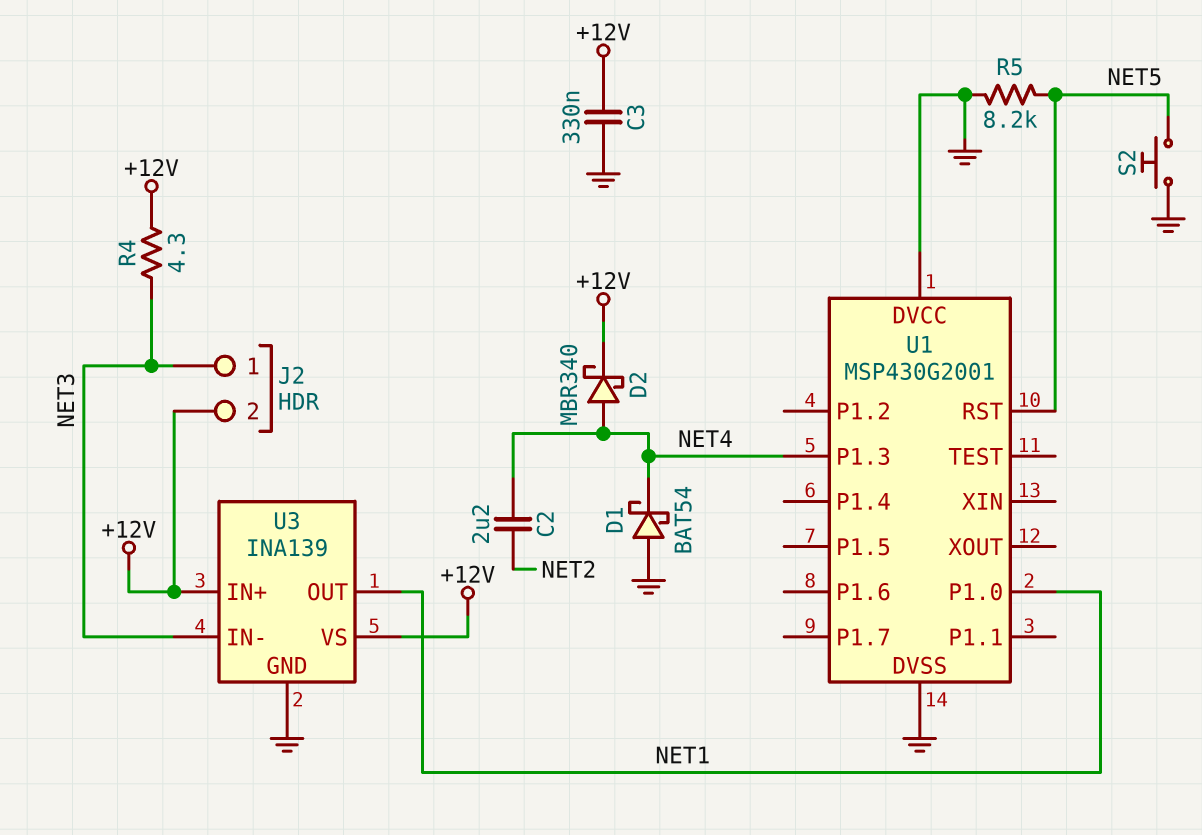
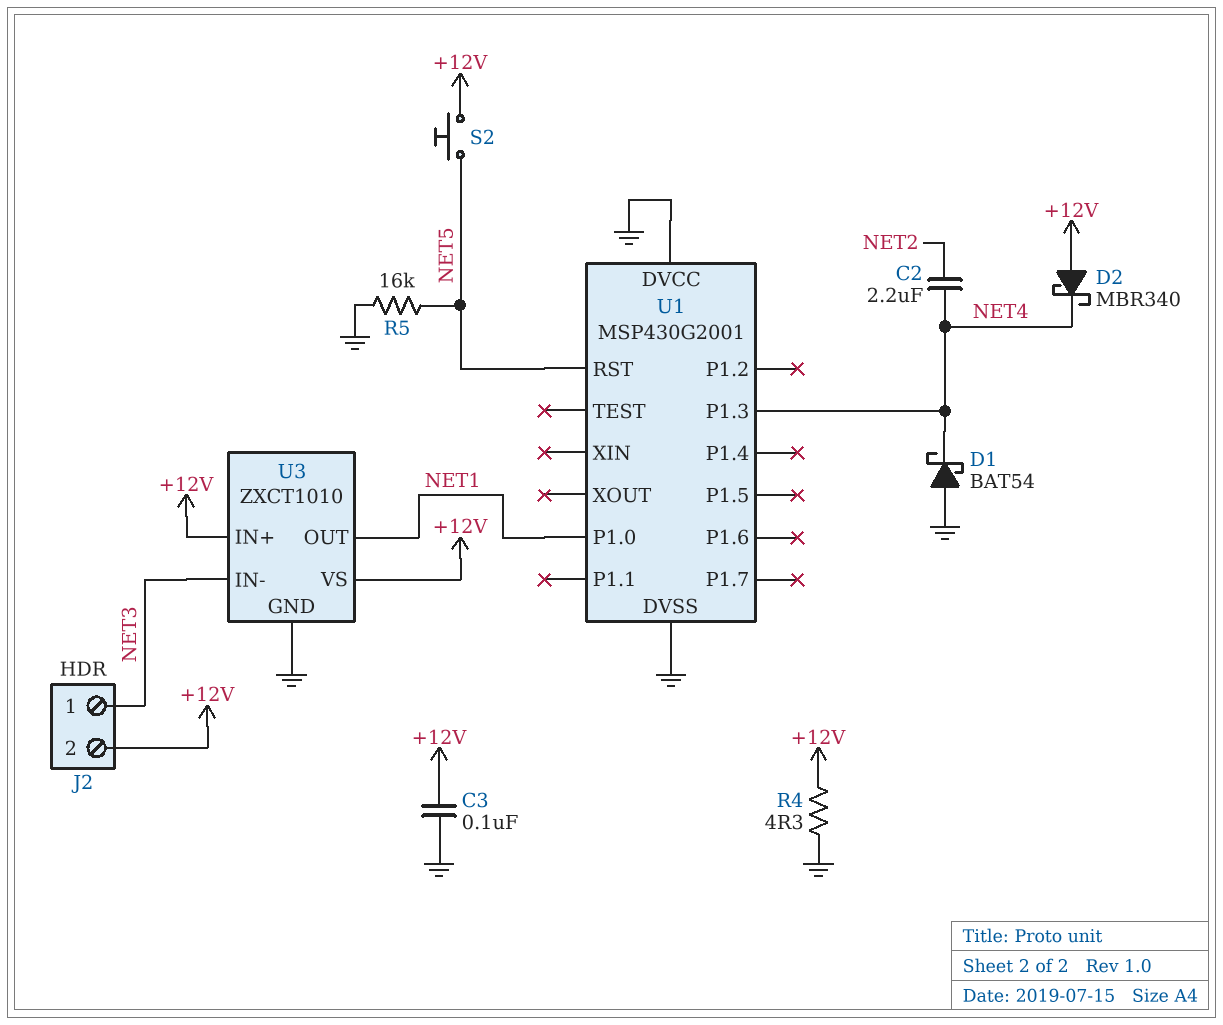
C3: 330nF (+12V, GND) -> 100nF (+12V, GND)
D2: schottky MBR340 (A NET4, K +12V) -> schottky MBR340 (A +12V, K NET4)
R4: 4.3 (+12V, NET3) -> 4.3 (+12V, GND)
R5: 8.2k (GND, NET5) -> 16k (GND, NET5)
S2: button (GND, NET5) -> button (+12V, NET5)
U3: INA139 -> ZXCT1010

